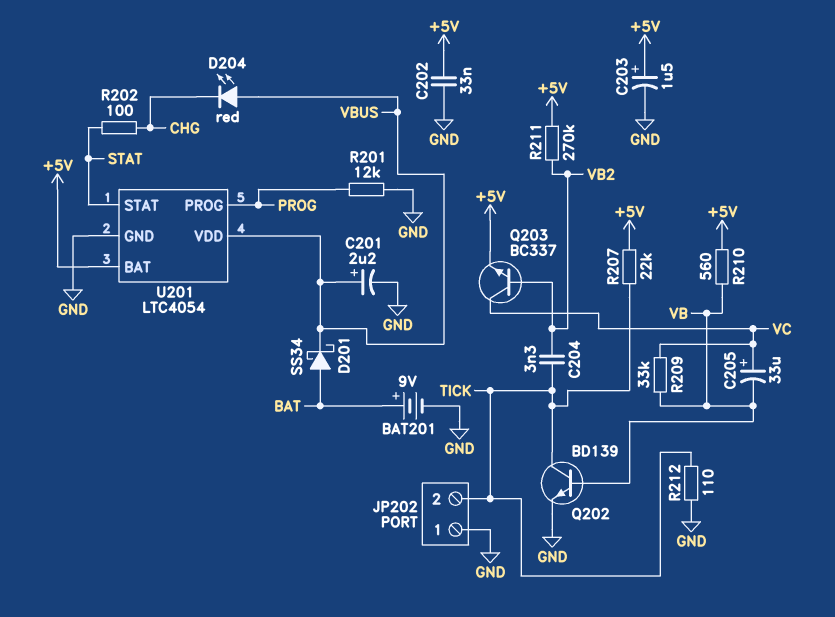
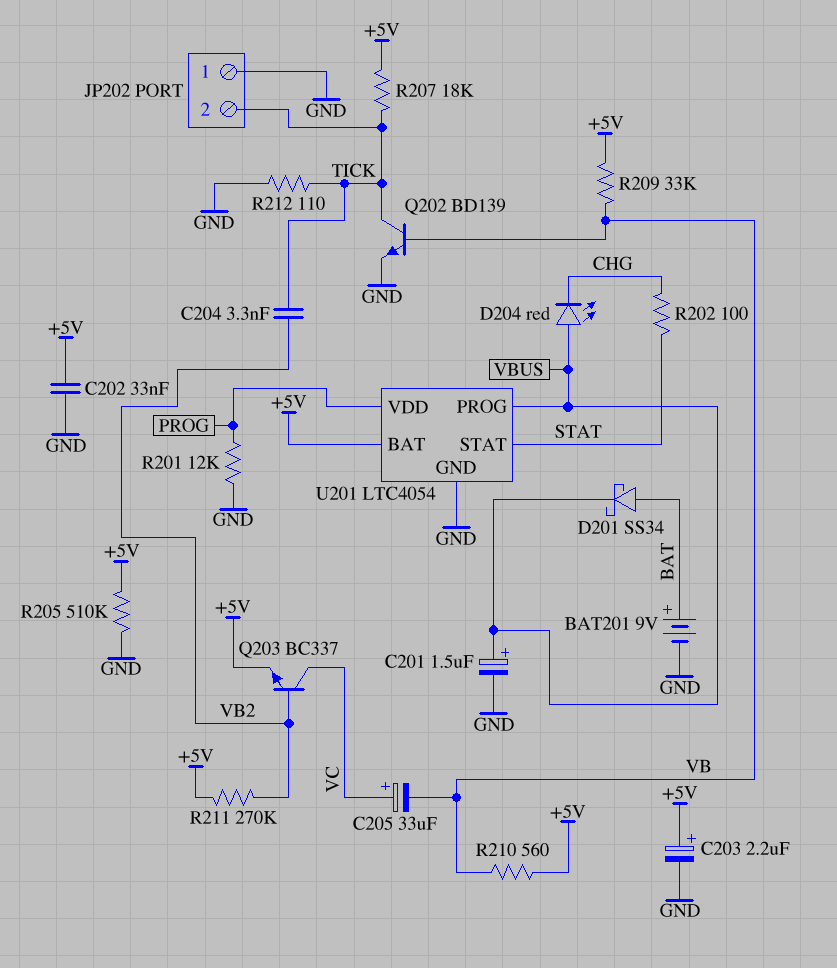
C201: 2.2uF (plus VBUS, minus GND) -> 1.5uF (plus VBUS, minus GND)
C203: 1.5uF (plus +5V, minus GND) -> 2.2uF (plus +5V, minus GND)
R205: none -> 510k (+5V, GND)
R207: 22k (+5V, TICK) -> 18k (+5V, TICK)
R209: 33k (VB, VC) -> 33k (+5V, VB)
U201 pin PROG: PROG -> VBUS
U201 pin VDD: VBUS -> PROG

